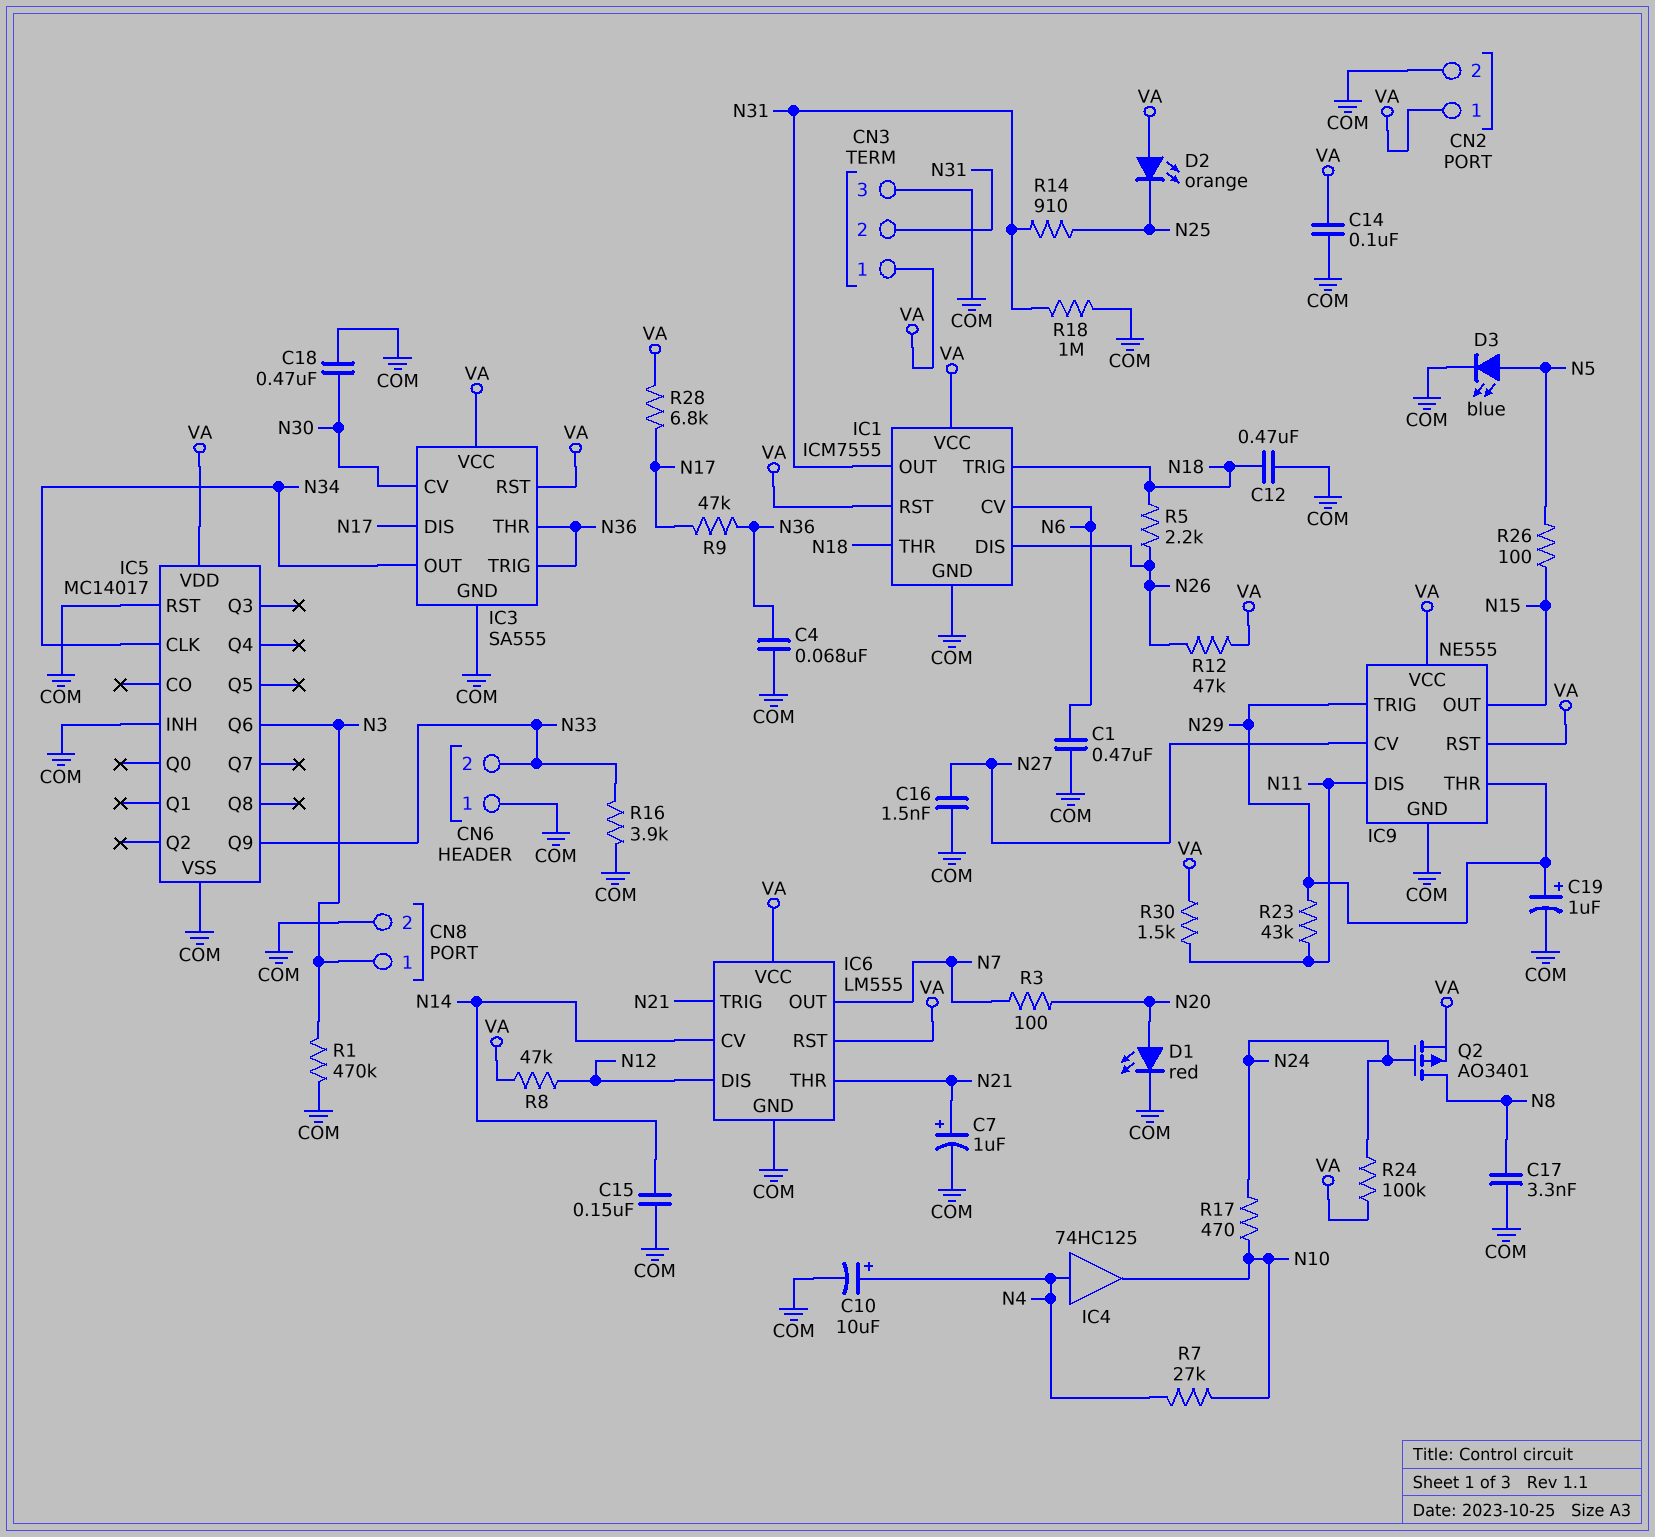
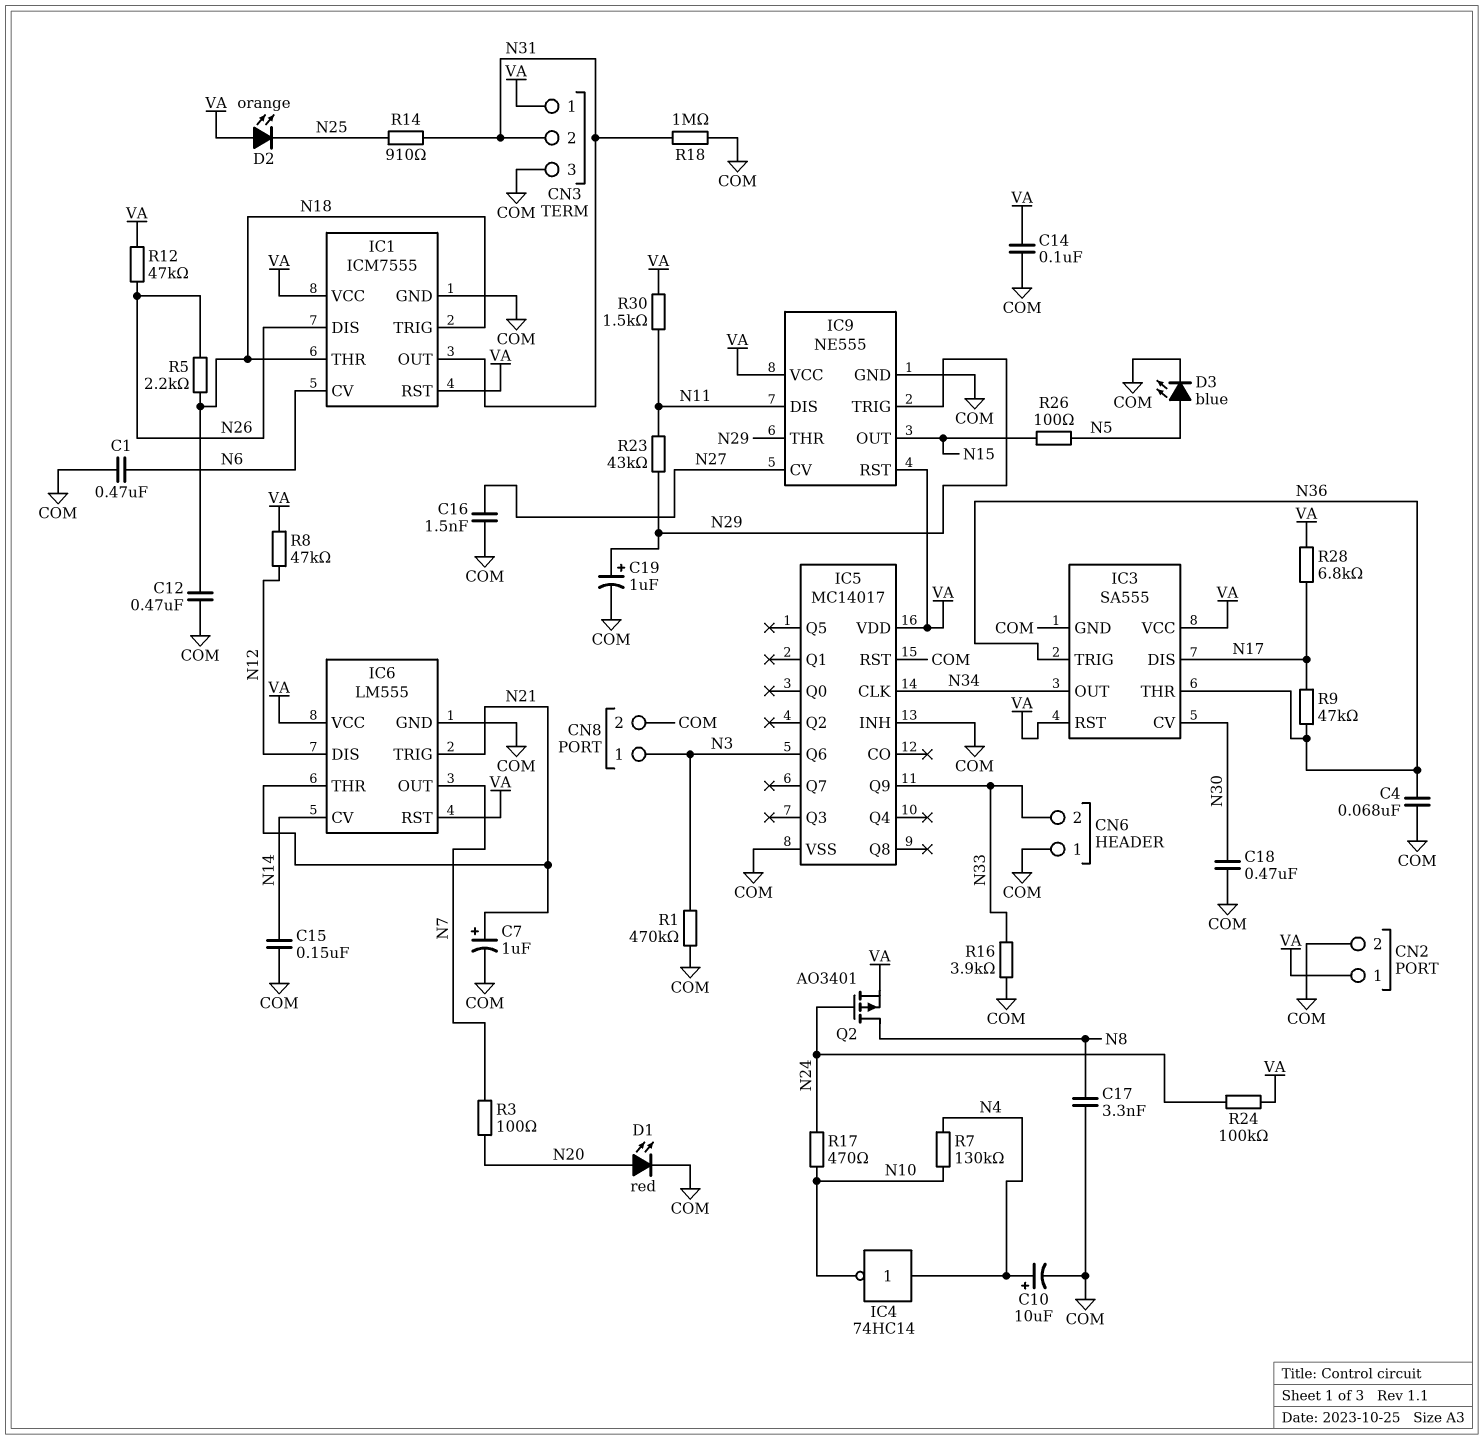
IC4: buffer 74HC125 (in N4, out N10) -> NOT 74HC14 (in N4, out N10)
R7: 27k (N4, N10) -> 130k (N4, N10)

